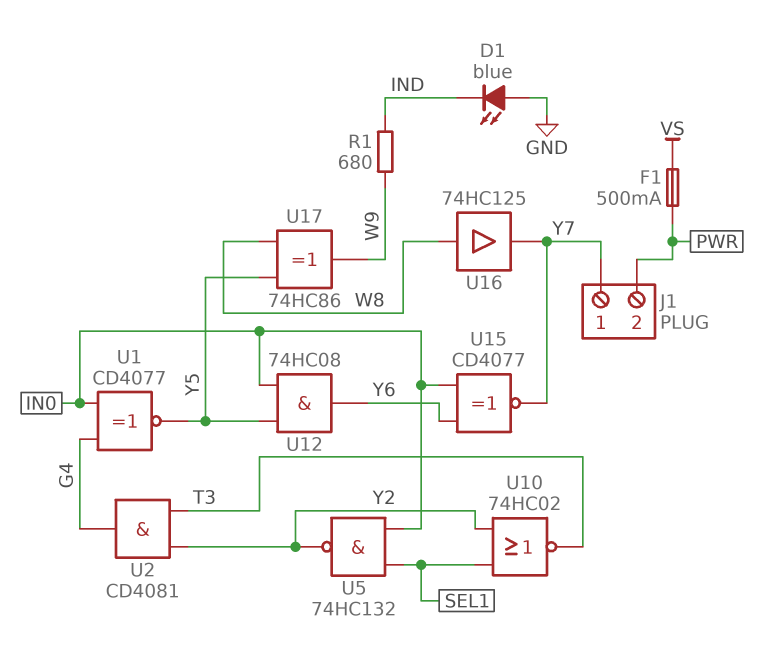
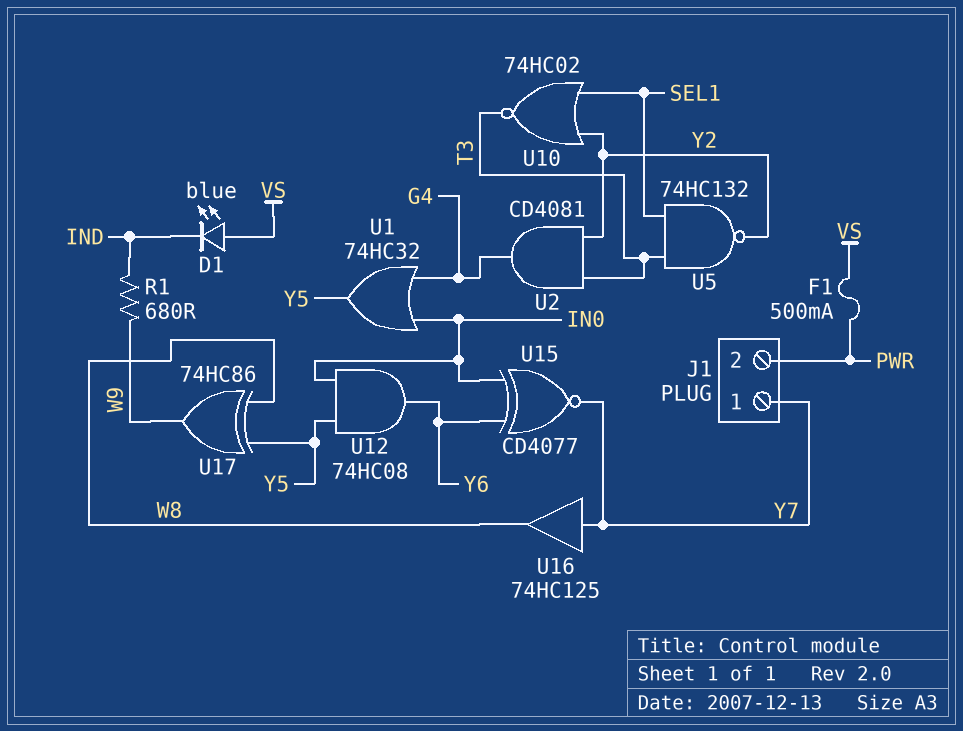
D1: LED blue (A GND, K IND) -> LED blue (A VS, K IND)
U1: XNOR CD4077 (in G4, in IN0, out Y5) -> OR 74HC32 (in G4, in IN0, out Y5)
U5: NAND 74HC132 (in IN0, in SEL1, out Y2) -> NAND 74HC132 (in SEL1, in T3, out Y2)
U16: buffer 74HC125 (in W8, out Y7) -> buffer 74HC125 (in Y7, out W8)

